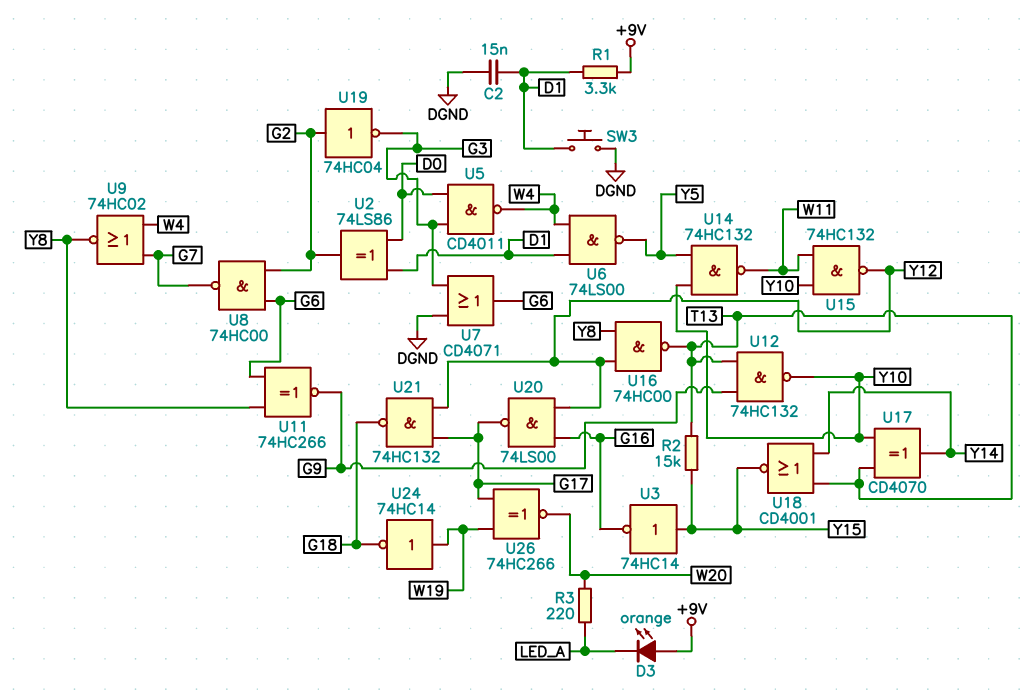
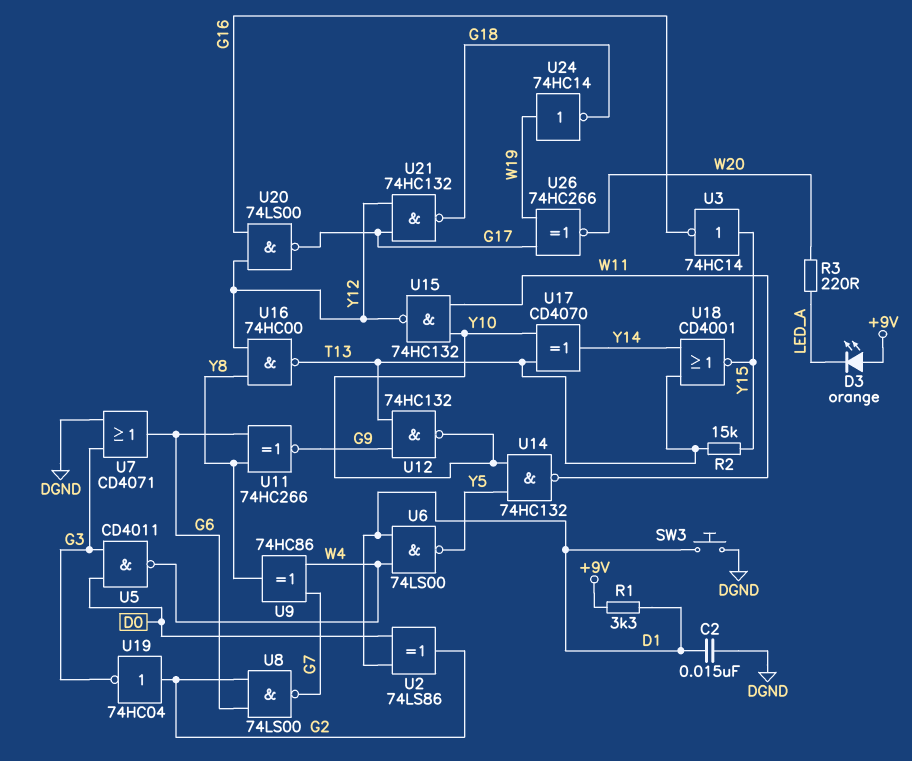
U8: NAND 74HC00 (in G2, in G6, out G7) -> NAND 74LS00 (in G2, in G6, out G7)
U9: NOR 74HC02 (in G7, in W4, out Y8) -> XOR 74HC86 (in G7, in W4, out Y8)

